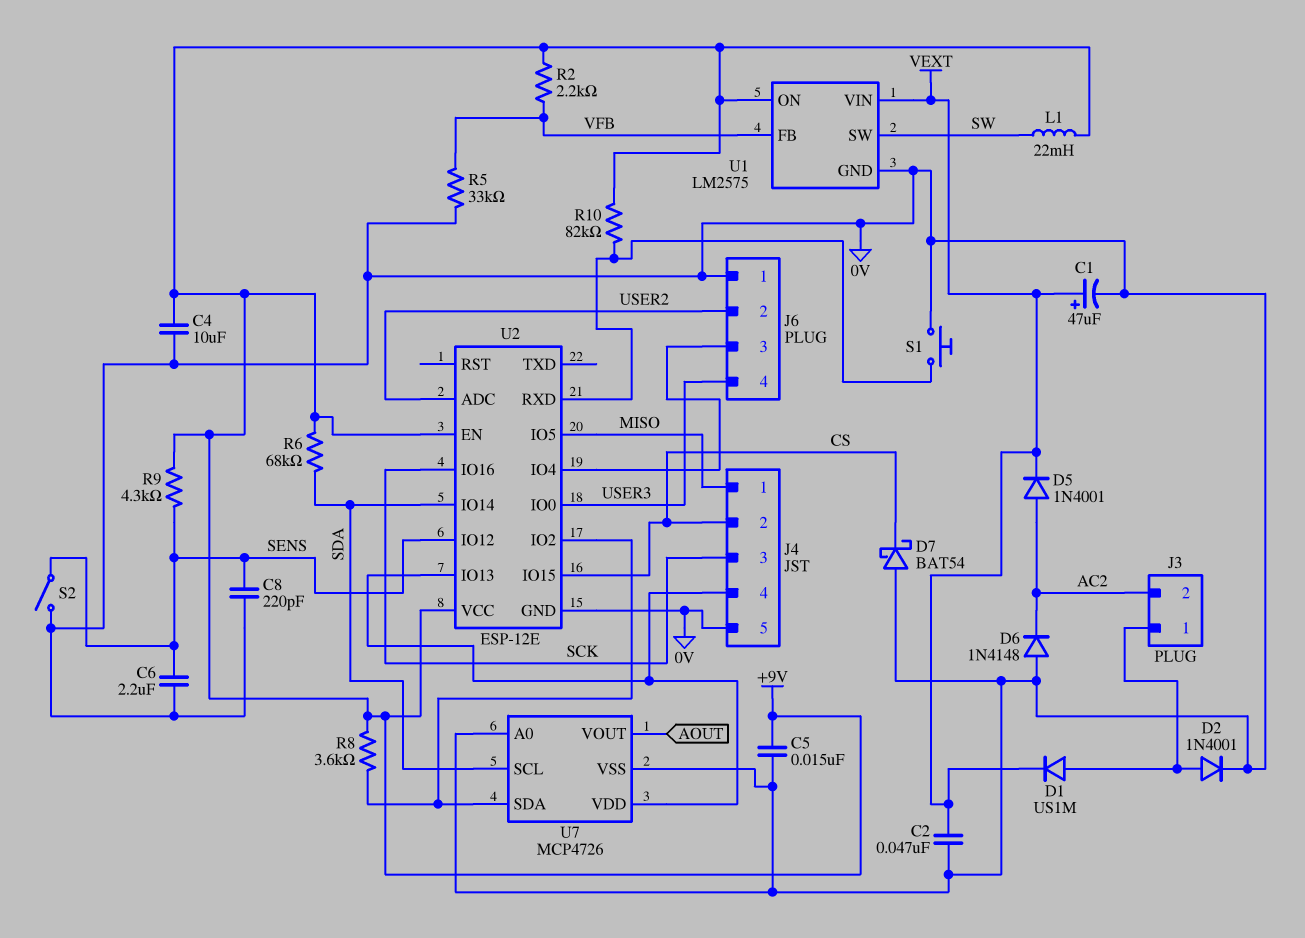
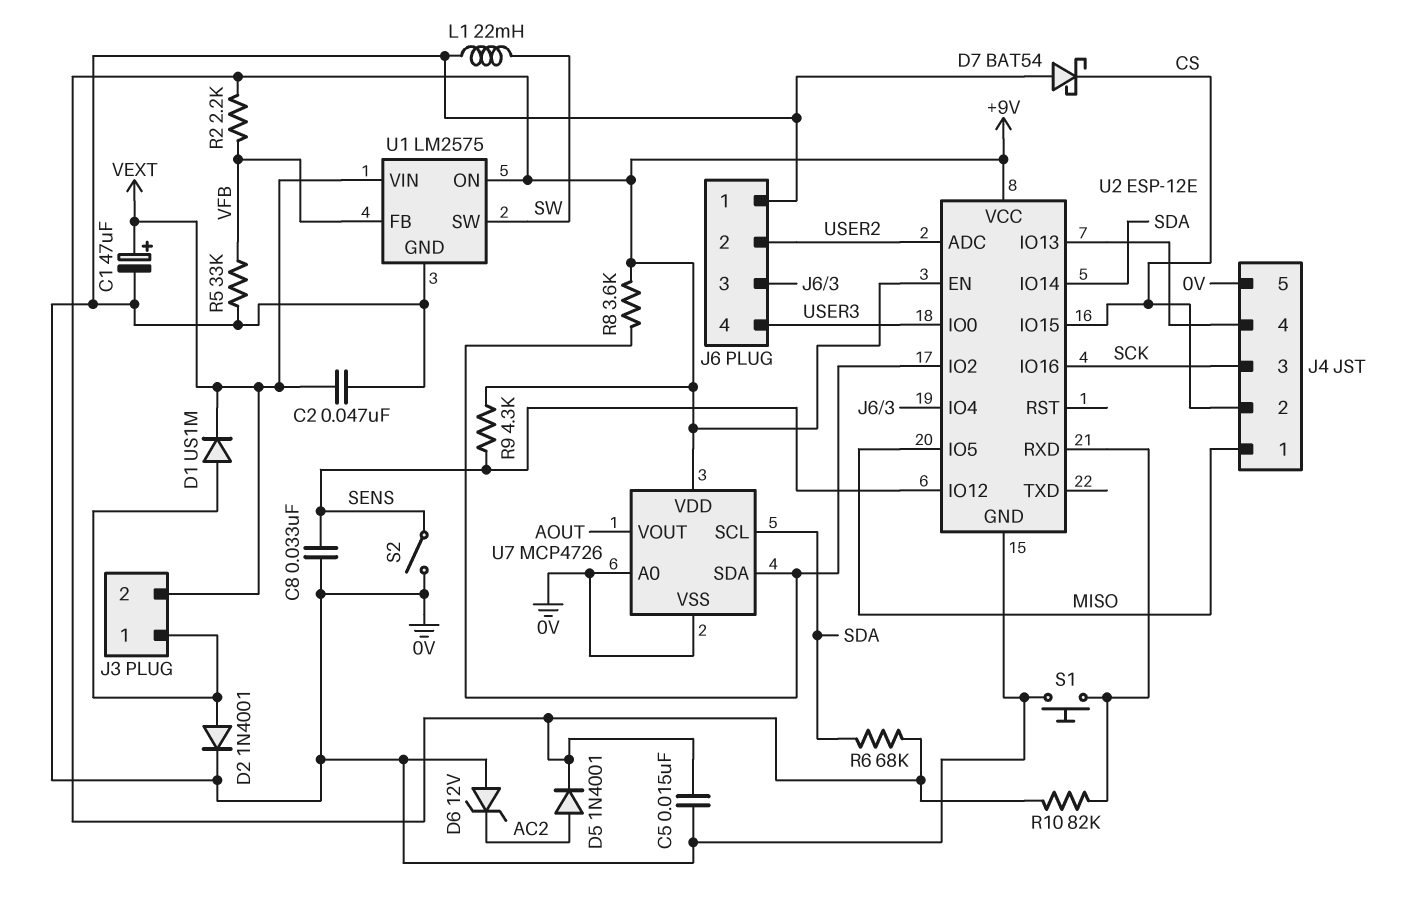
C4: 10uF (+9V, 0V) -> none
C6: 2.2uF (0V, SENS) -> none
C8: 220pF (0V, SENS) -> 33nF (0V, SENS)
D5: diode 1N4001 (A AC2, K VEXT) -> diode 1N4001 (A AC2, K +9V)
D6: diode 1N4148 (A 0V, K AC2) -> zener 12V (A 0V, K AC2)
J3 pin 2: AC2 -> VEXT
L1: 22mH (+9V, SW) -> 22mH (0V, SW)
U7 pin VDD: J4/4 -> +9V

